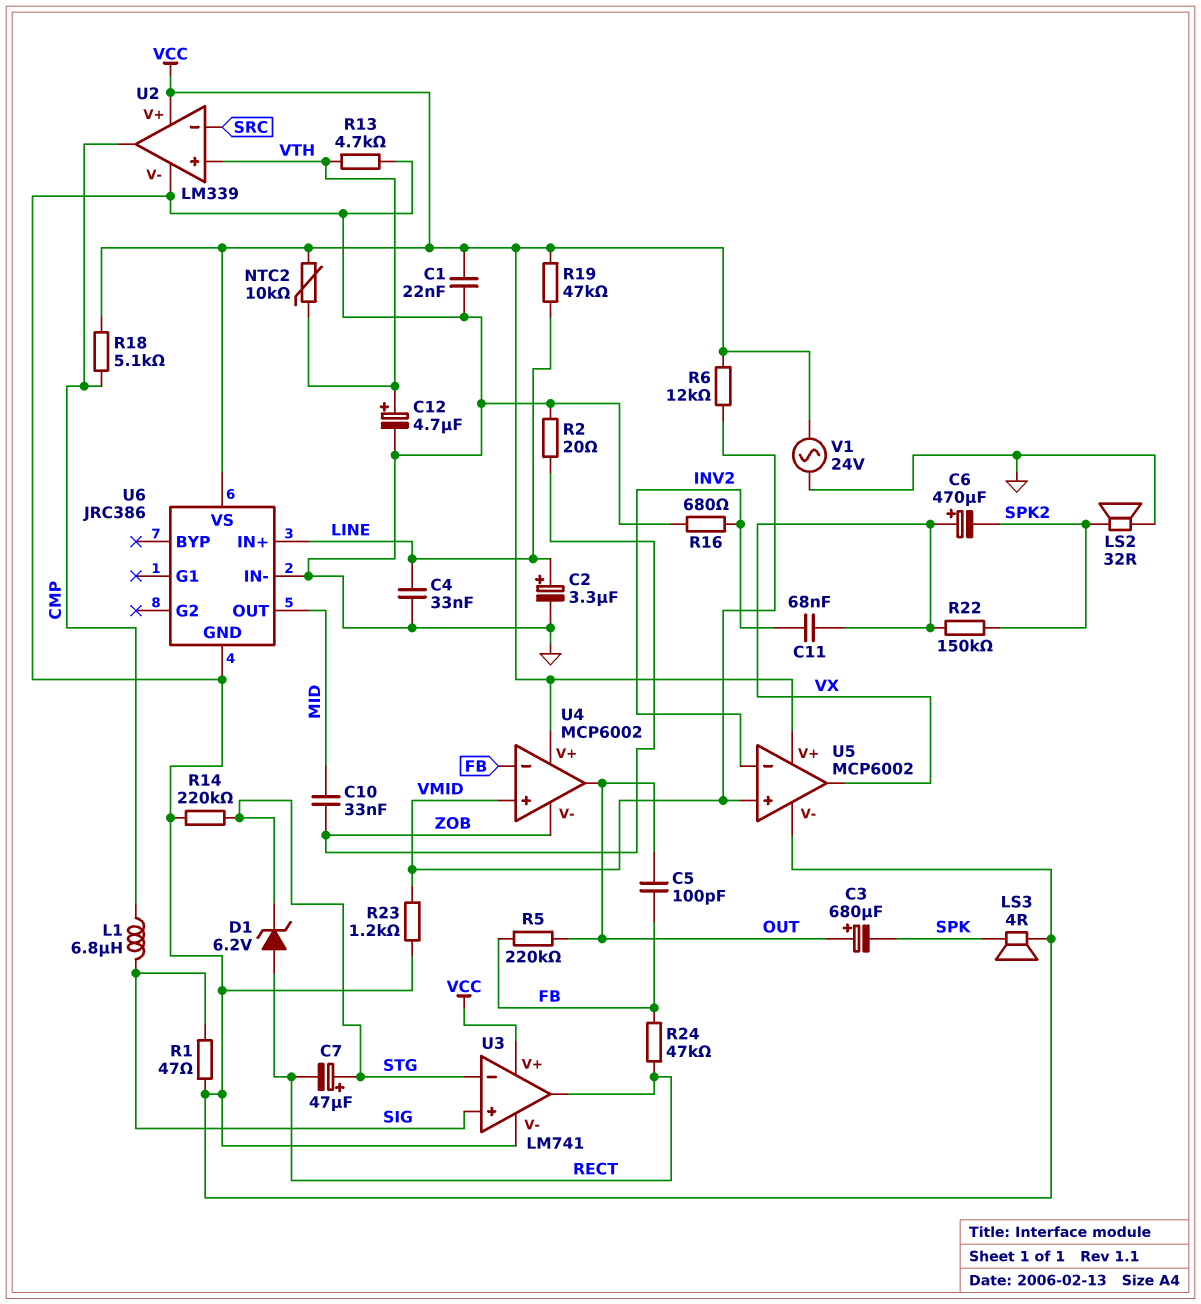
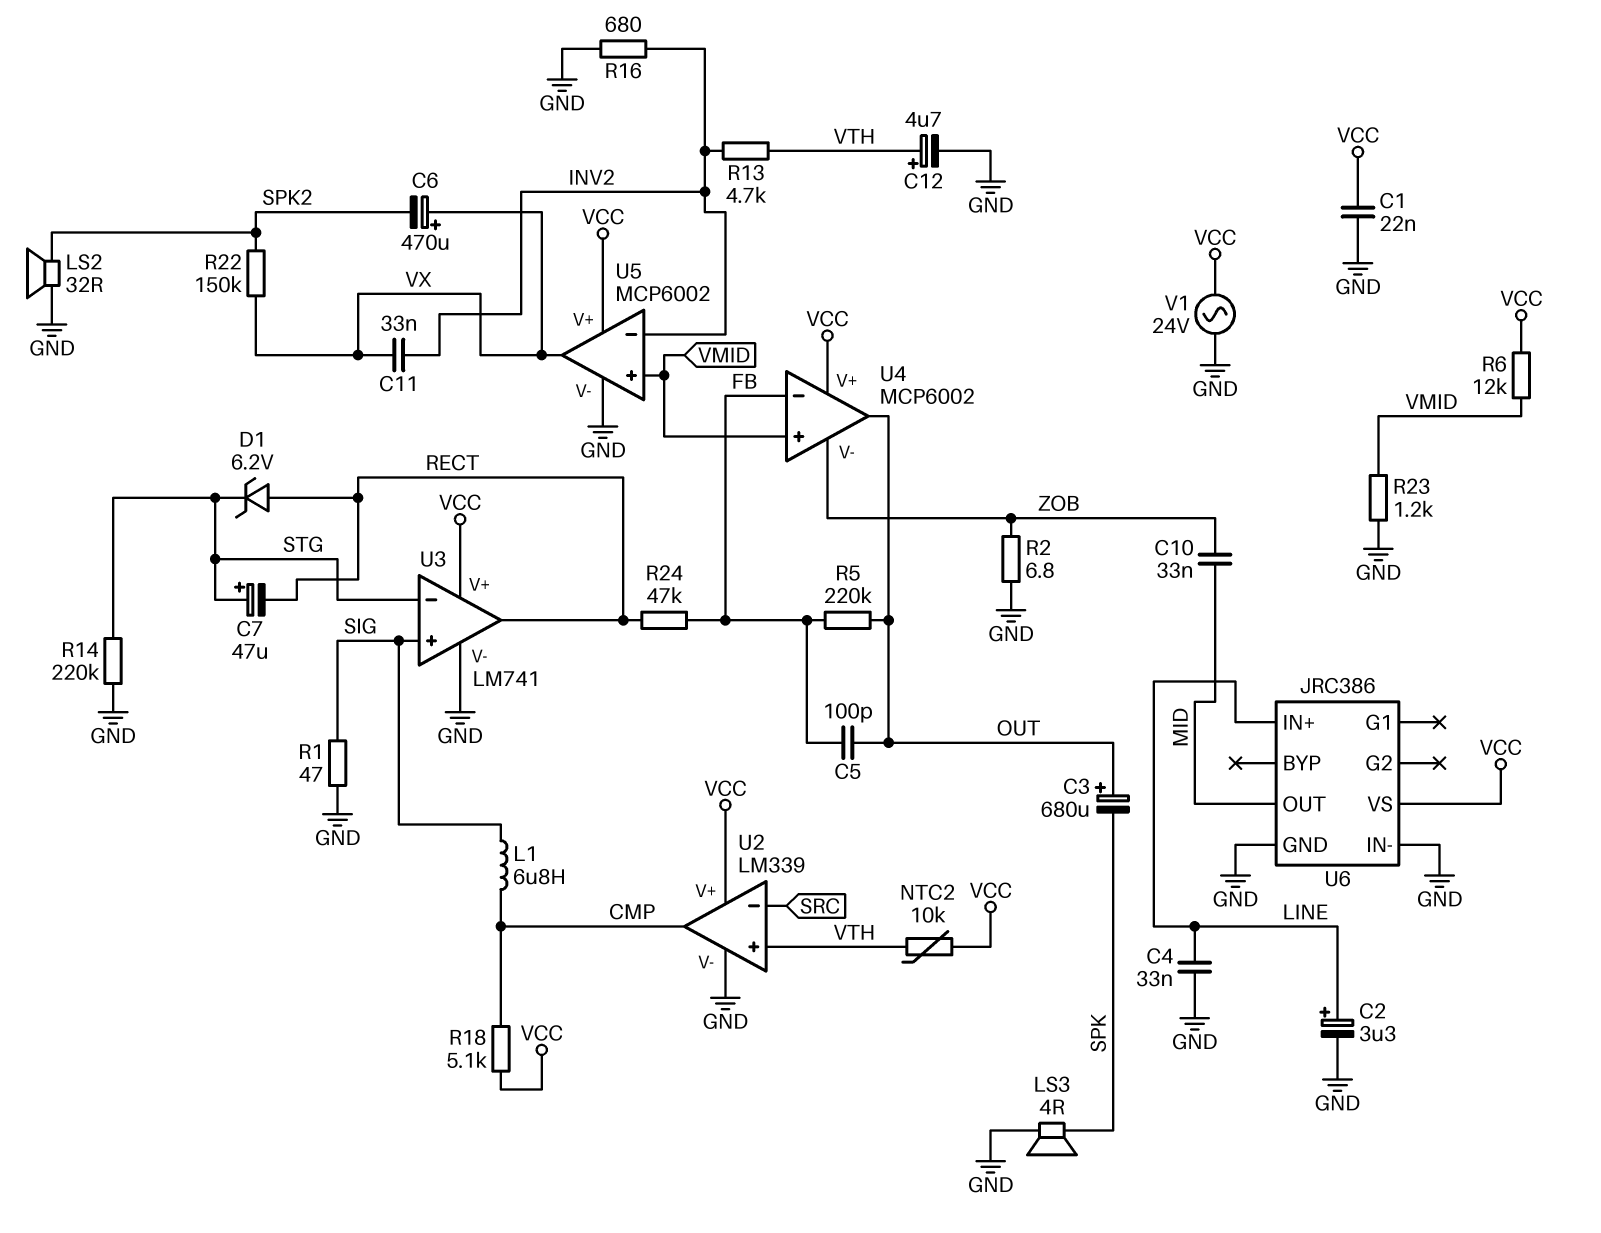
C11: 68nF (INV2, VX) -> 33nF (INV2, VX)
R2: 20 (GND, ZOB) -> 6.8 (GND, ZOB)
R13: 4.7k (GND, VTH) -> 4.7k (INV2, VTH)
R19: 47k (LINE, VCC) -> none

